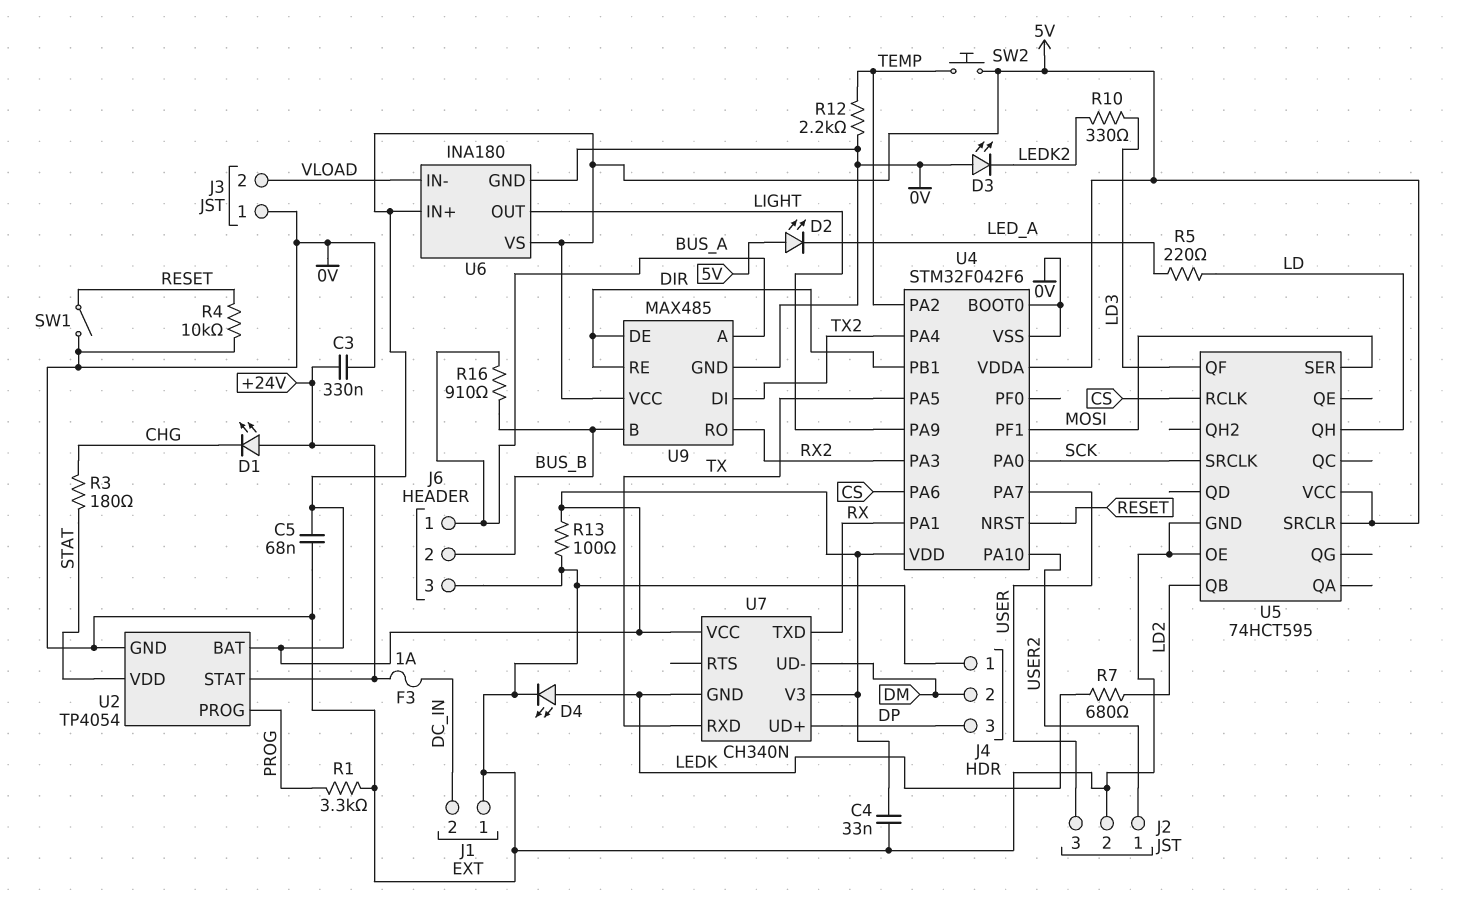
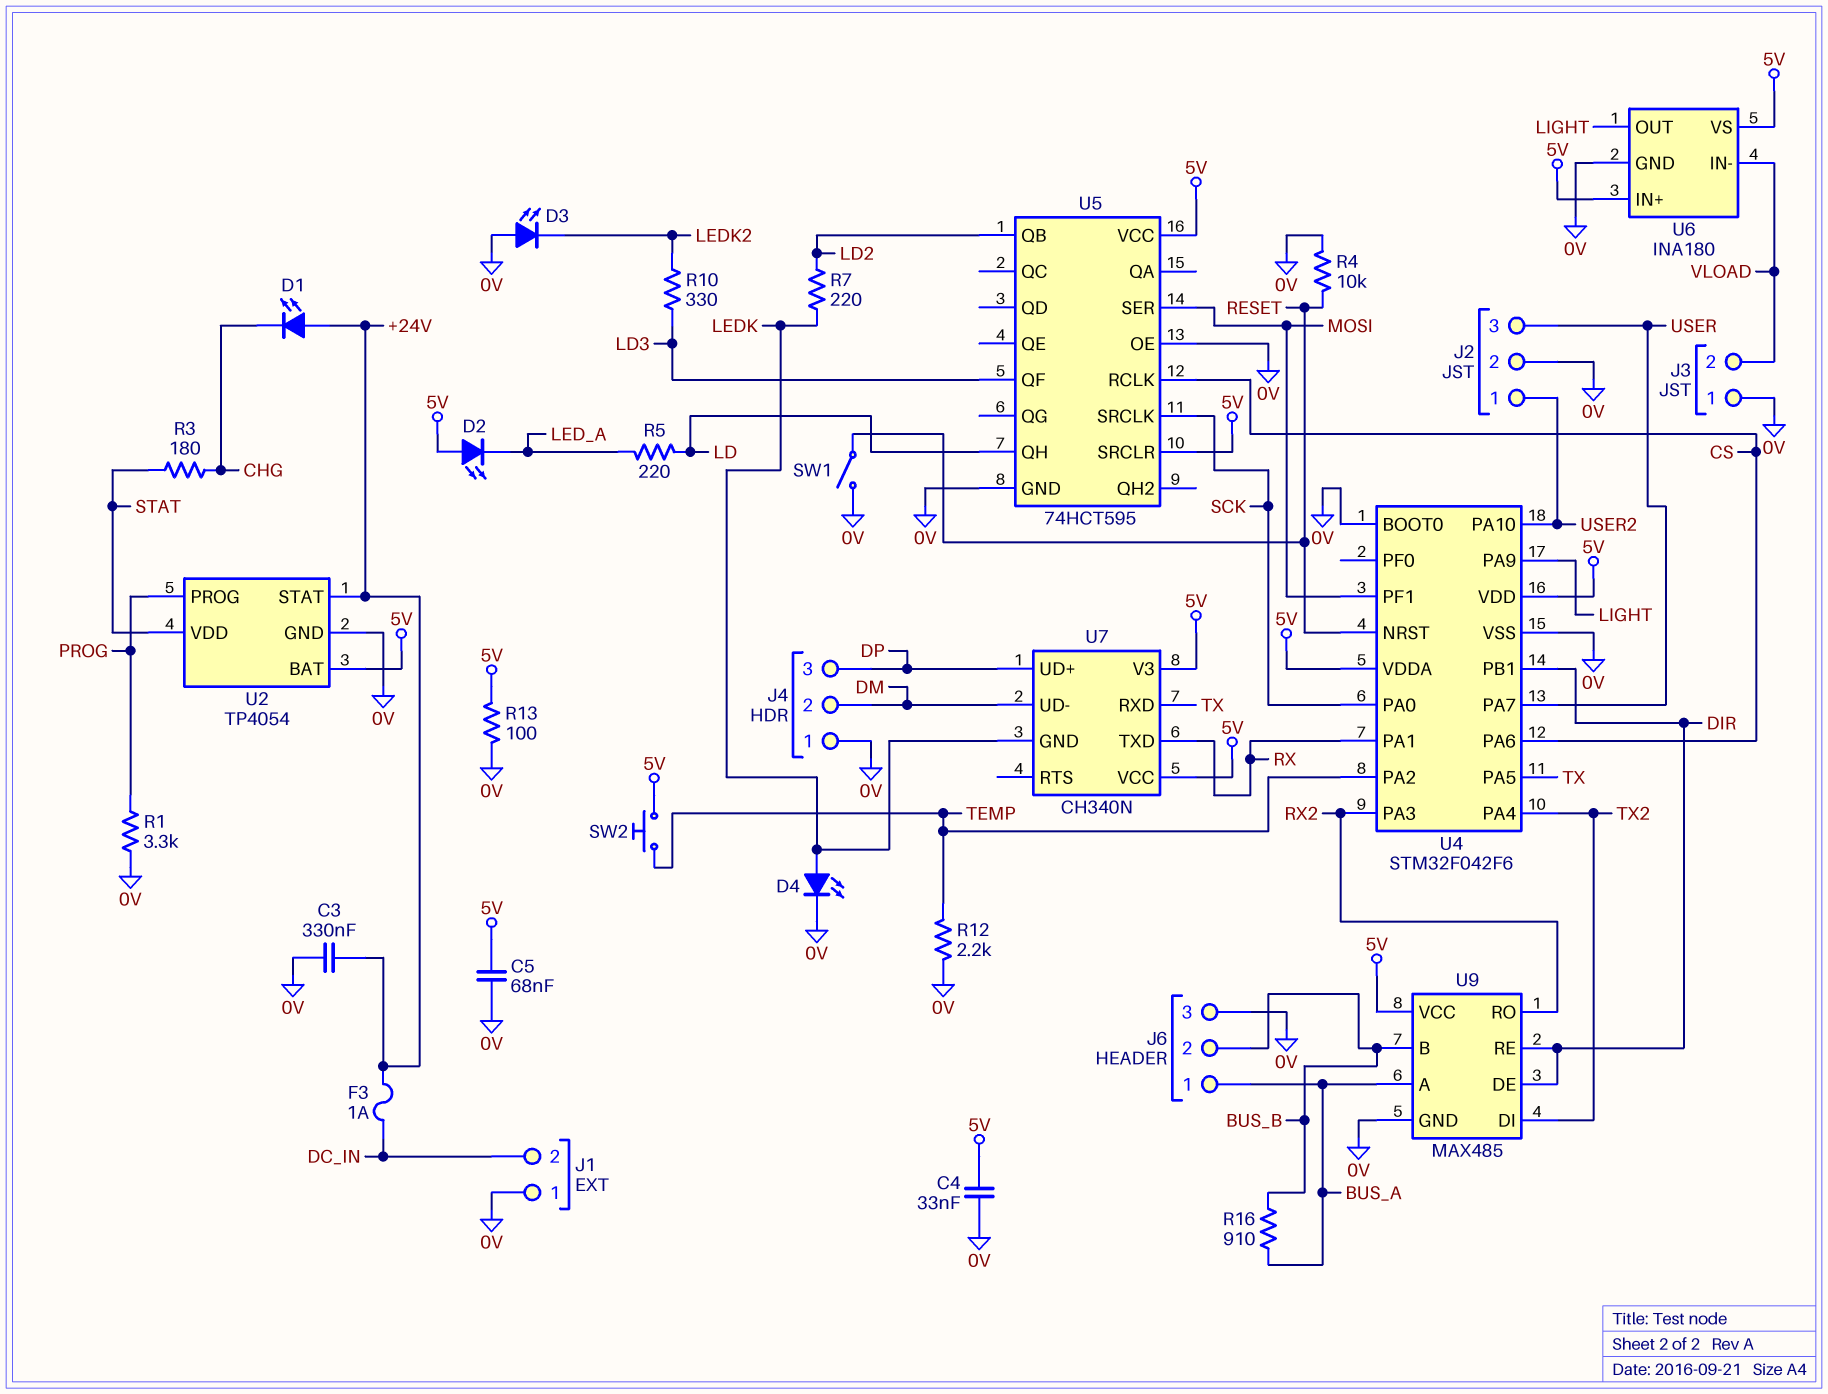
R7: 680 (LD2, LEDK) -> 220 (LD2, LEDK)

